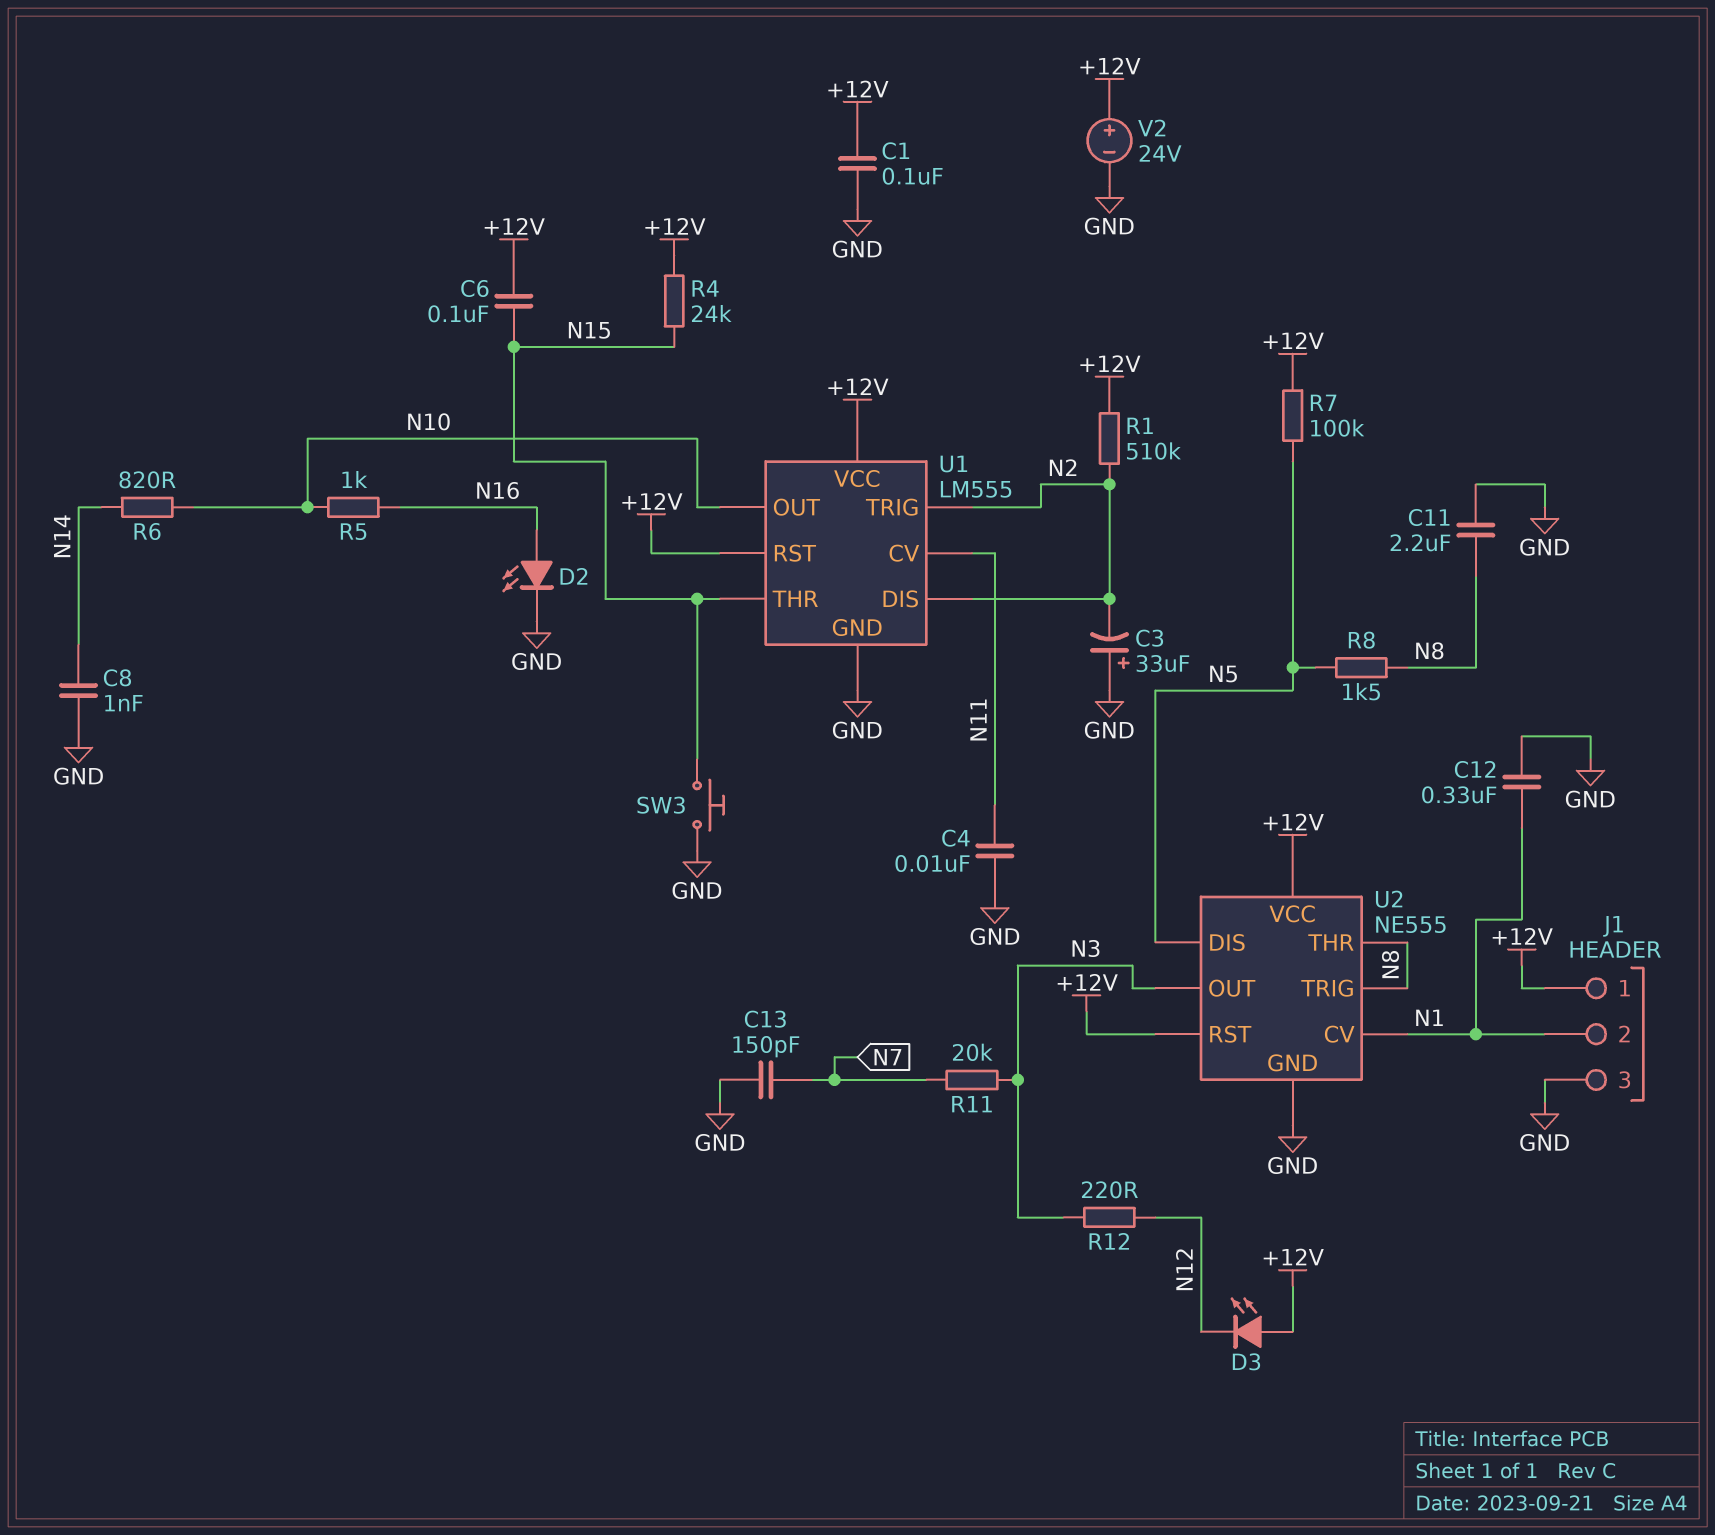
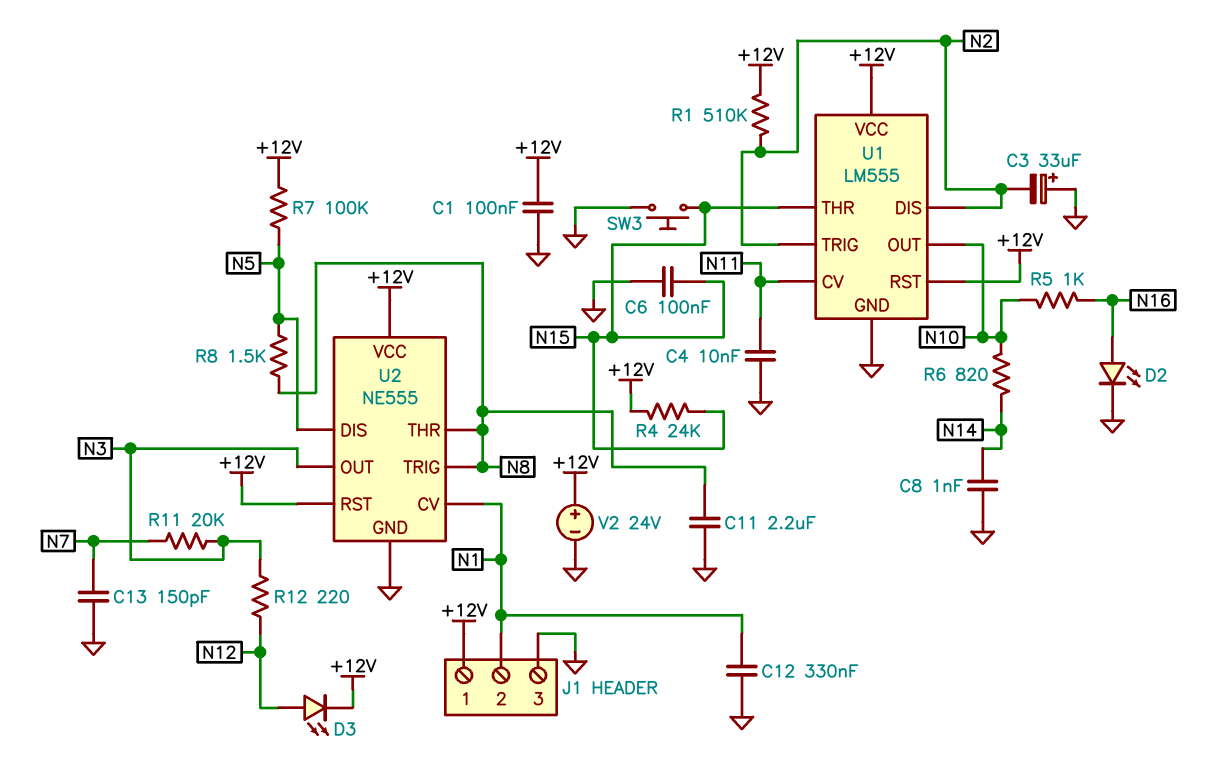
C6: 100nF (+12V, N15) -> 100nF (GND, N15)
D3: LED (A +12V, K N12) -> LED (A N12, K +12V)

